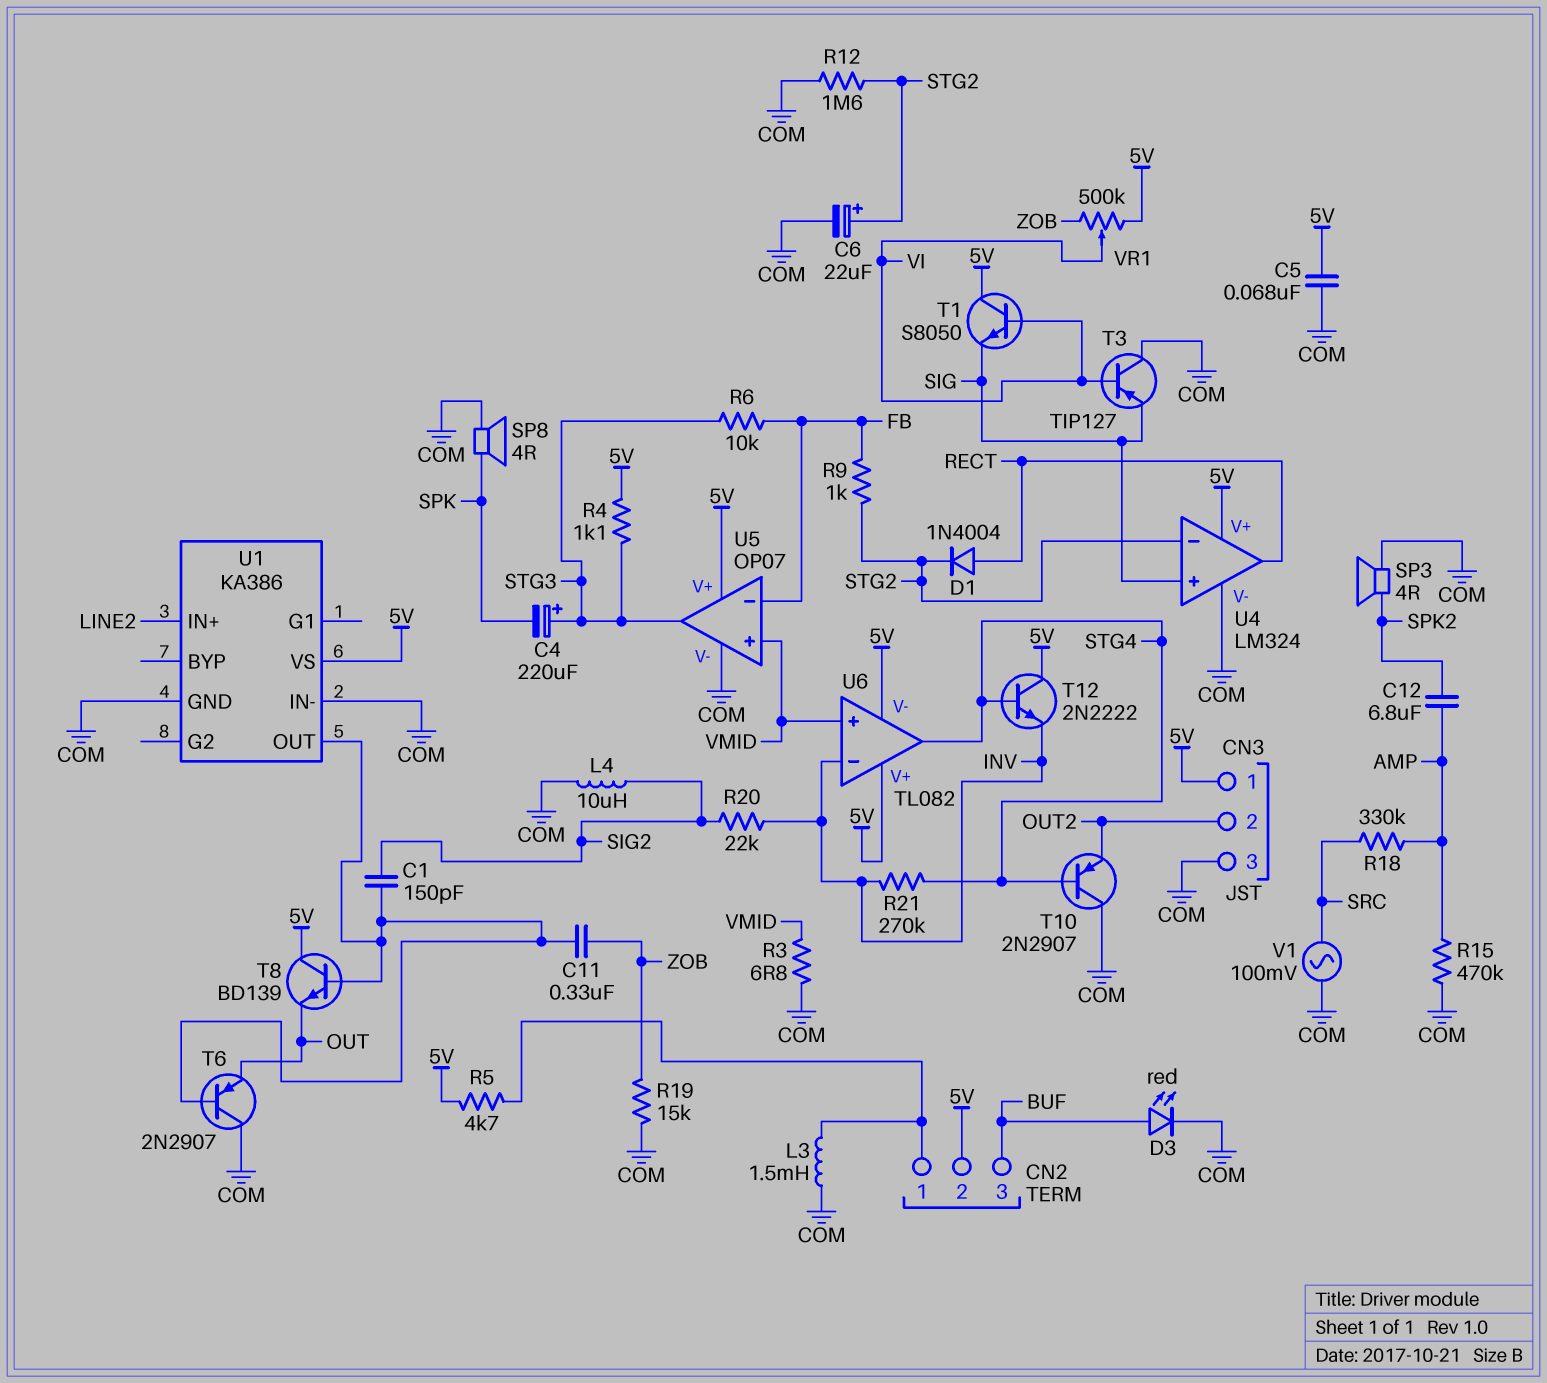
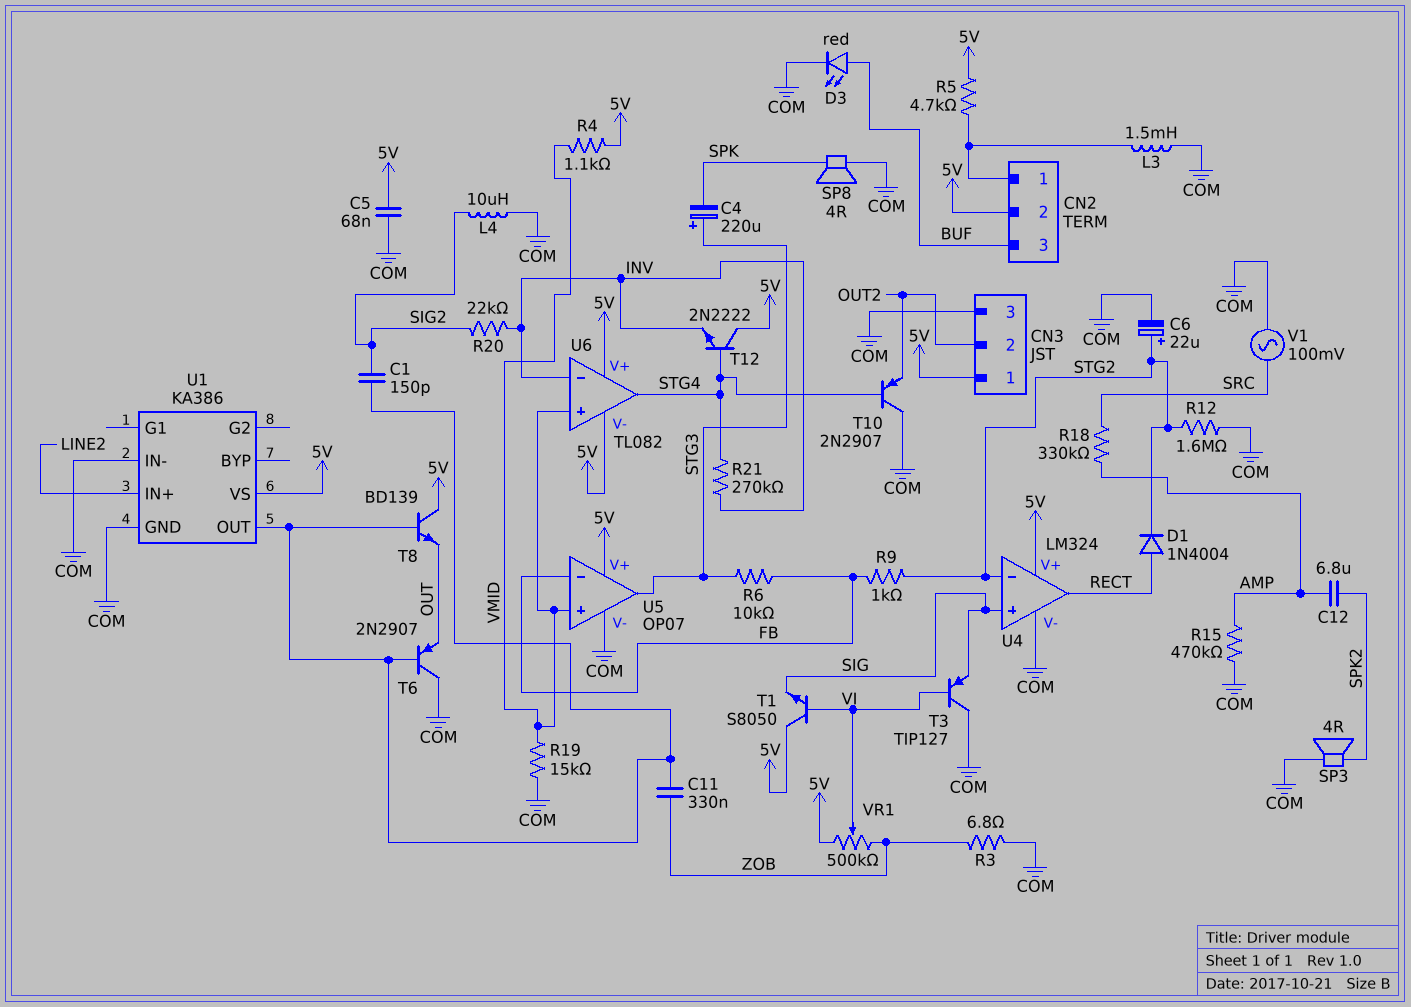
R3: 6.8 (COM, VMID) -> 6.8 (COM, ZOB)
R4: 1.1k (5V, STG3) -> 1.1k (5V, VMID)
R19: 15k (COM, ZOB) -> 15k (COM, VMID)

